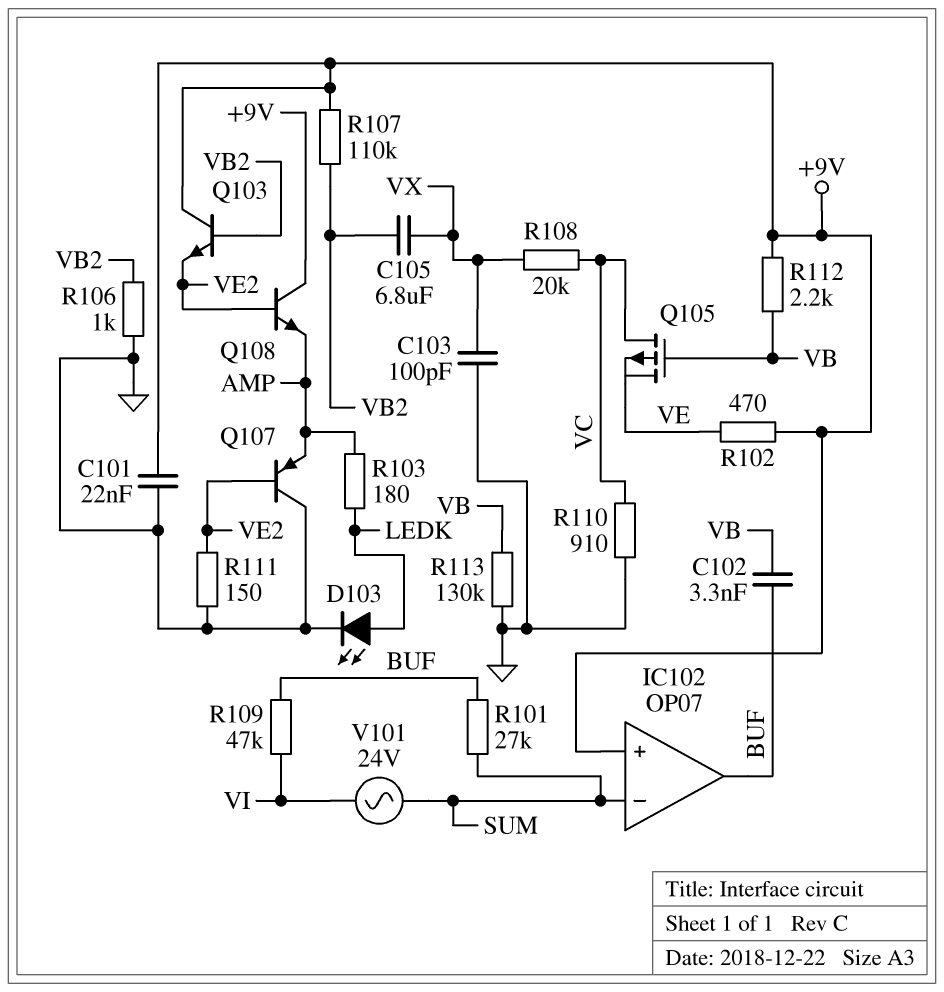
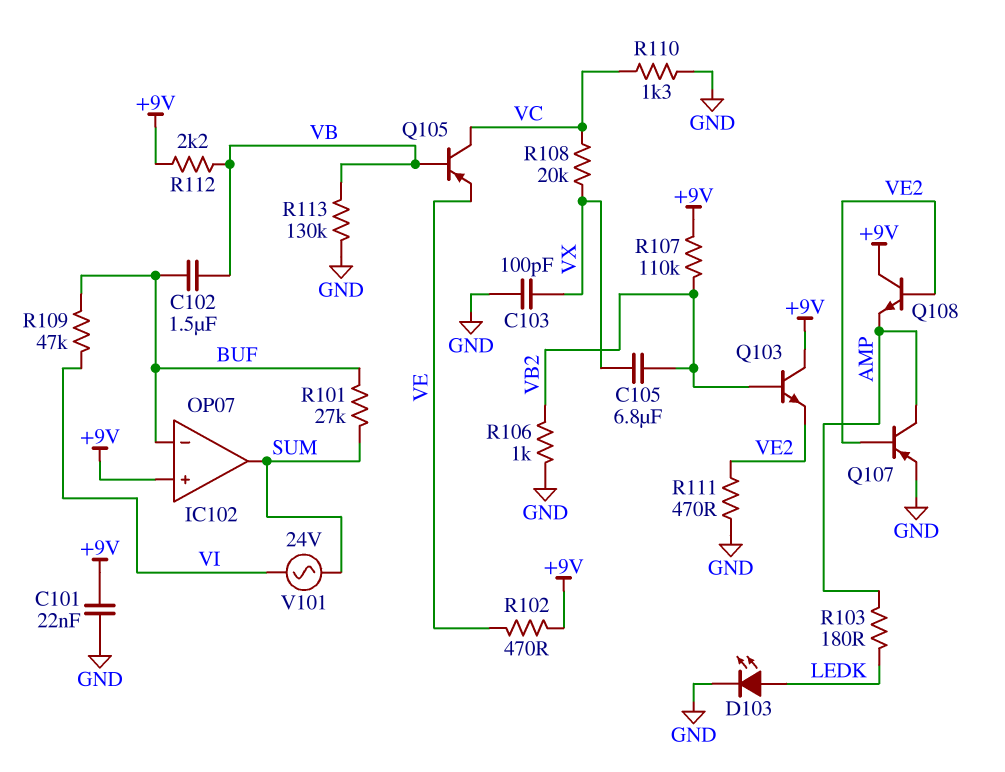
C102: 3.3nF (BUF, VB) -> 1.5uF (BUF, VB)
IC102 pin in-: SUM -> BUF
IC102 pin out: BUF -> SUM
Q105: PMOS (G VB, D VC, S VE) -> PNP (B VB, C VC, E VE)
Q107: PNP (B VE2, C GND, E AMP) -> PNP (B VE2, C AMP, E GND)
R110: 910 (GND, VC) -> 1.3k (GND, VC)
R111: 150 (GND, VE2) -> 470 (GND, VE2)

